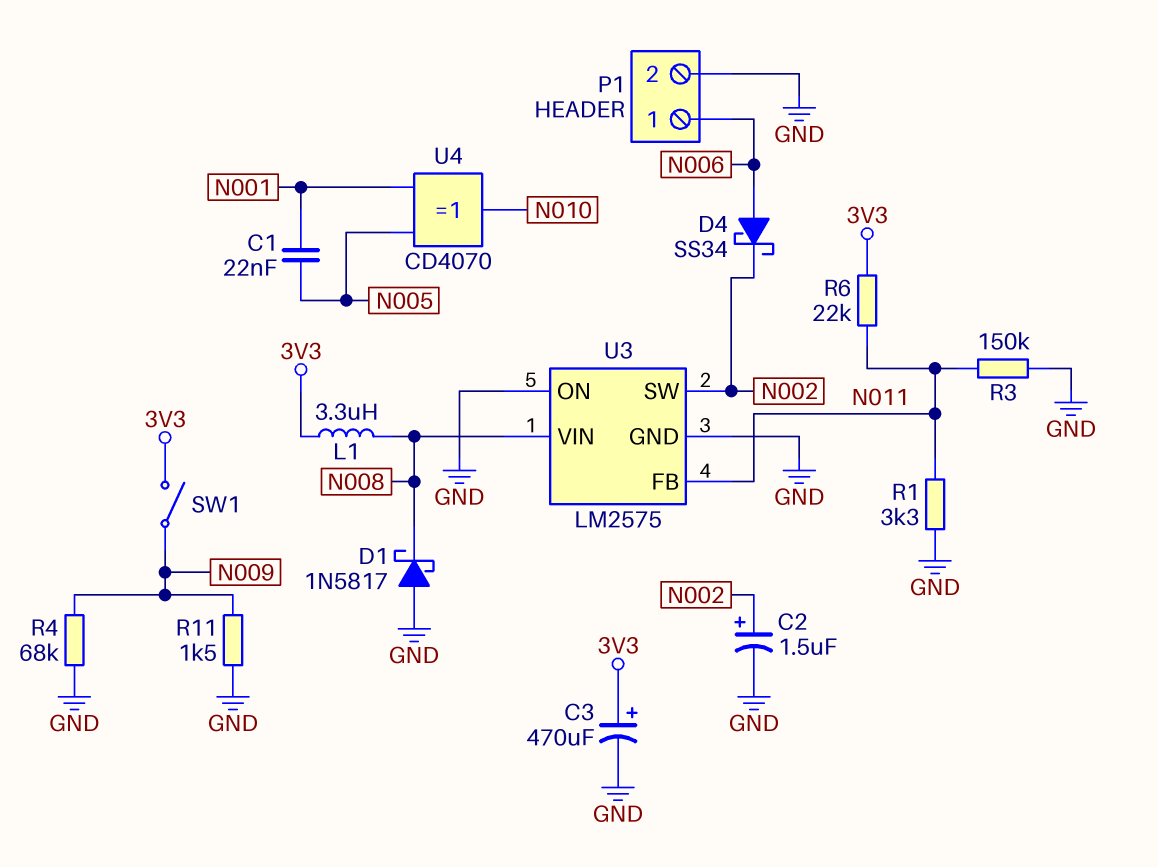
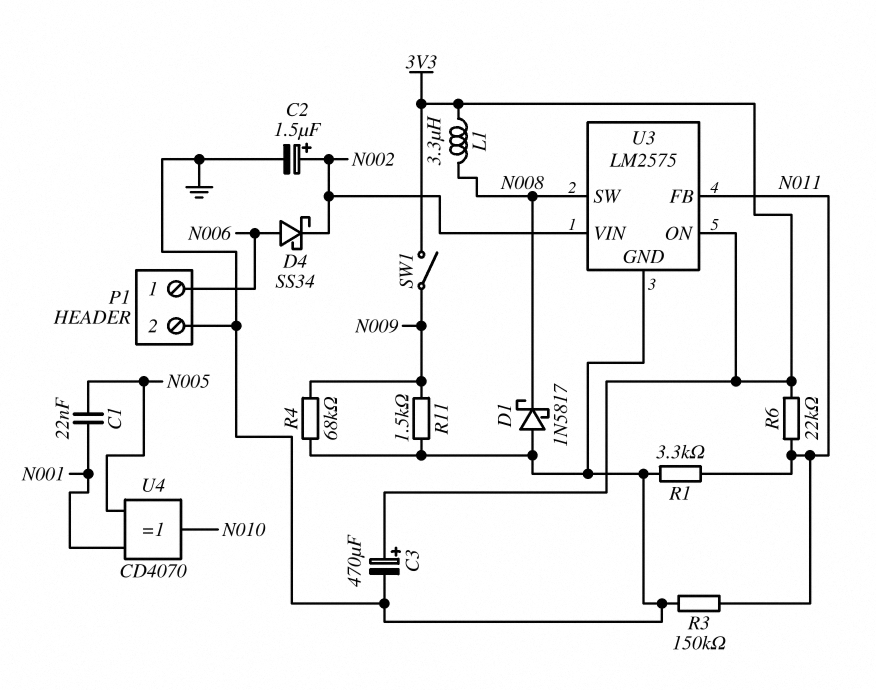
U3 pin ON: GND -> 3V3
U3 pin SW: N002 -> N008
U3 pin VIN: N008 -> N002

